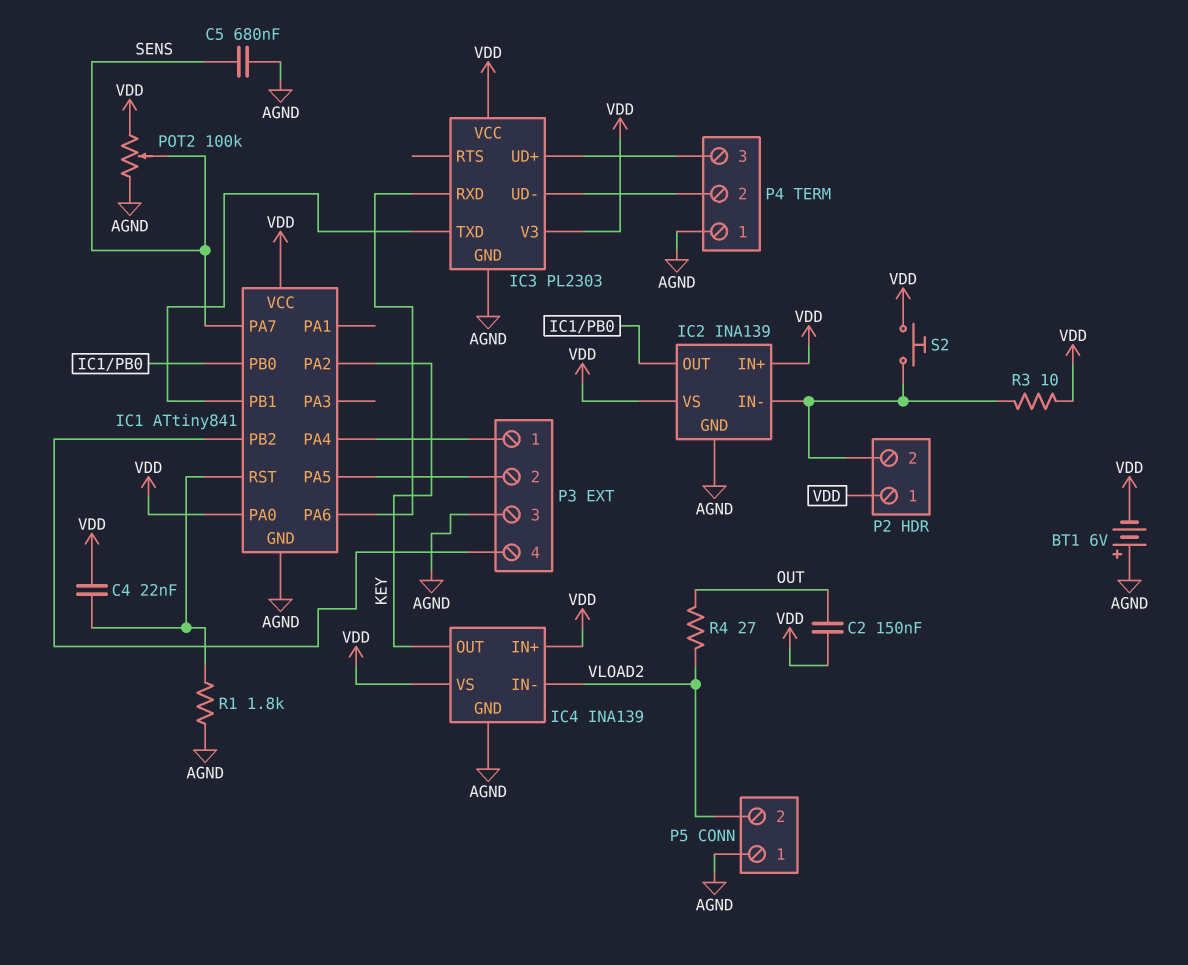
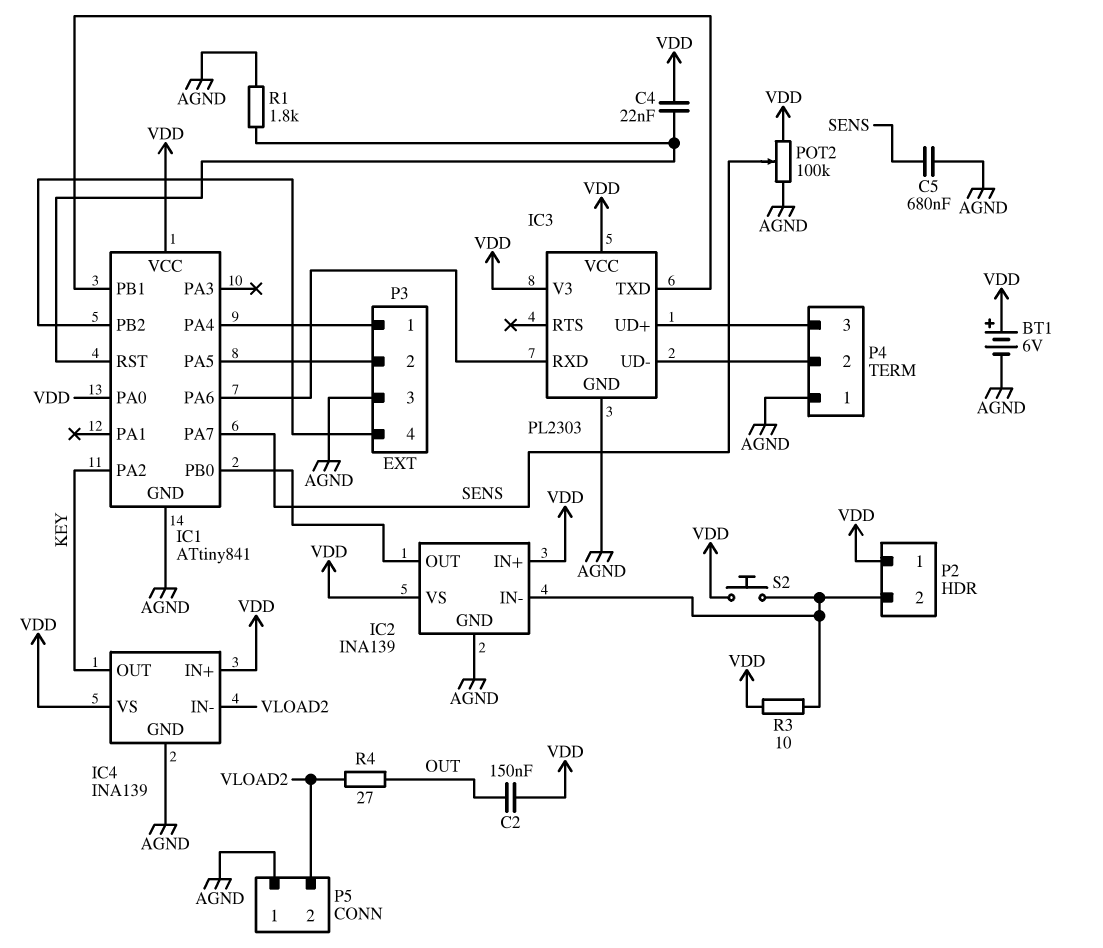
BT1: 6V (plus AGND, minus VDD) -> 6V (plus VDD, minus AGND)

